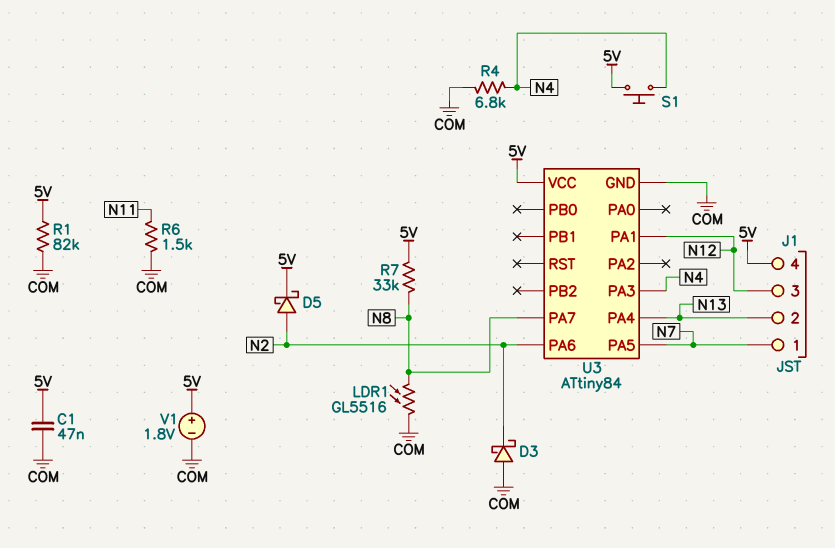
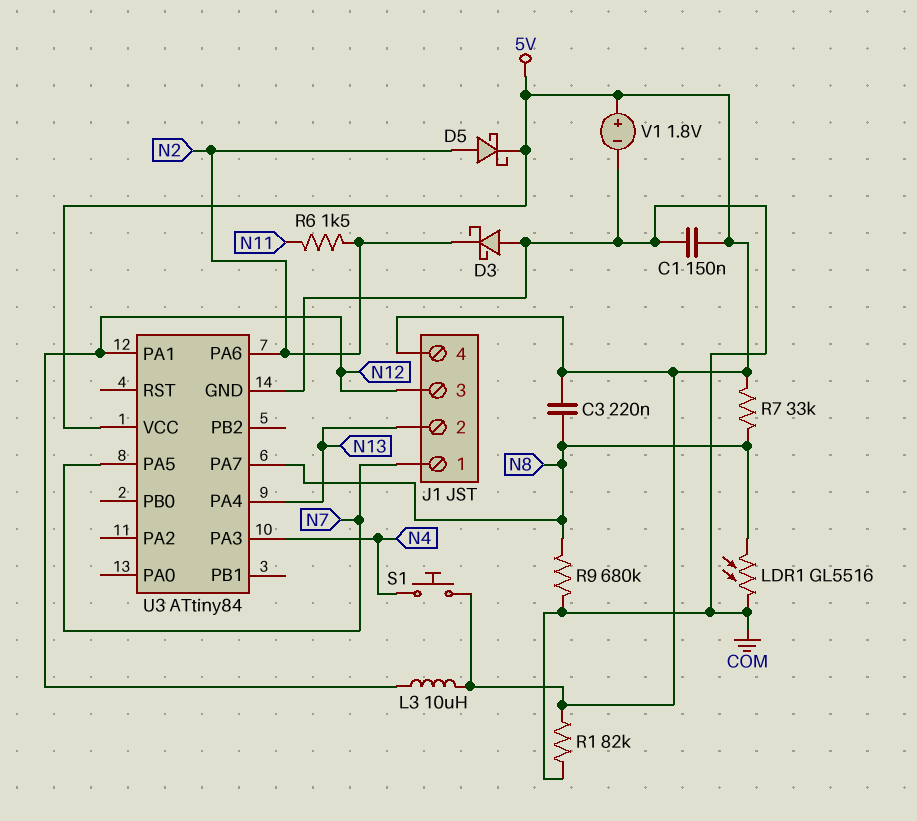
C1: 47nF (5V, COM) -> 150nF (5V, COM)
C3: none -> 220nF (5V, N8)
L3: none -> 10uH (5V, N12)
R4: 6.8k (COM, N4) -> none
R6: 1.5k (COM, N11) -> 1.5k (N2, N11)
R9: none -> 680k (COM, N8)

